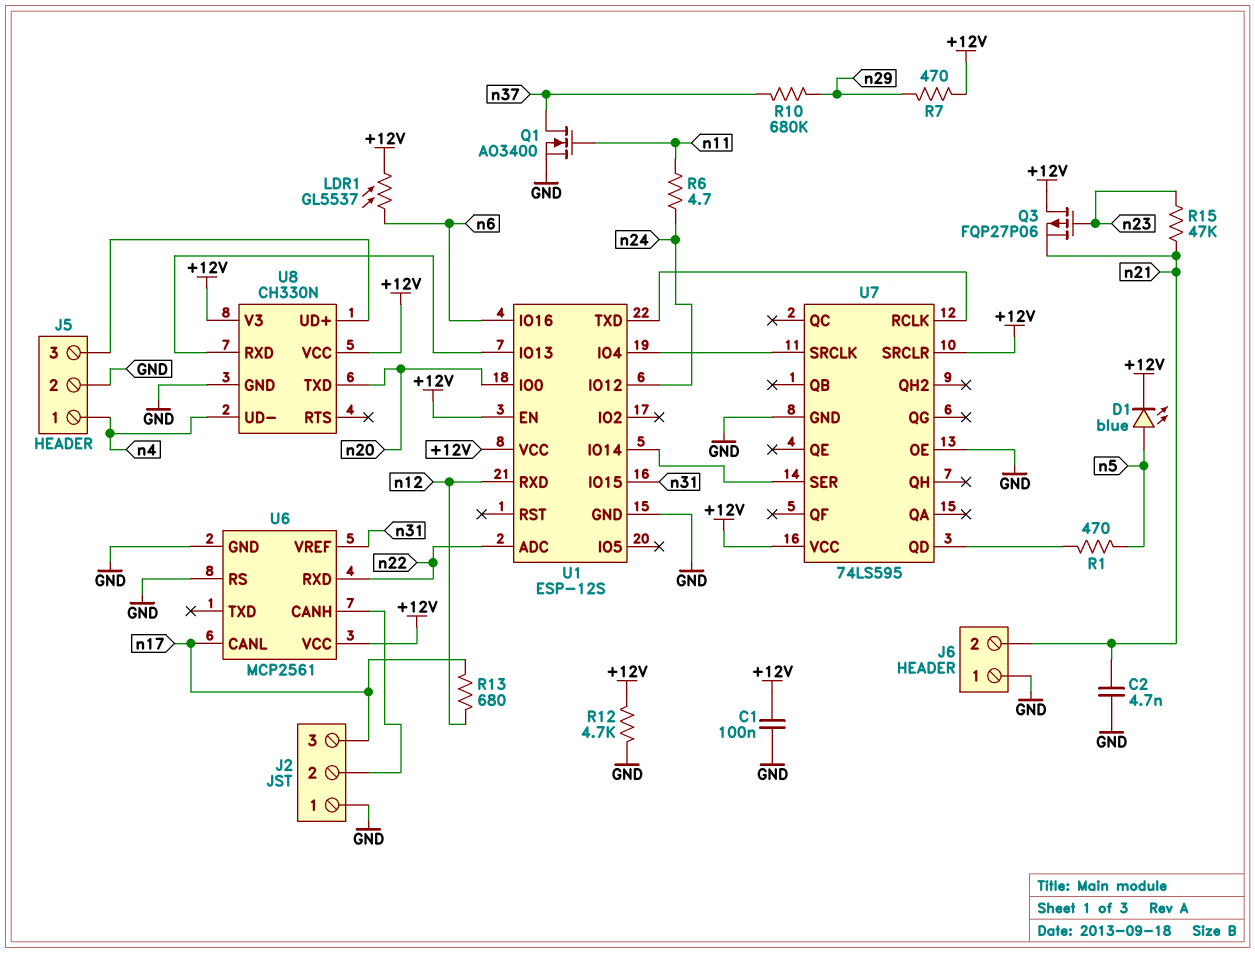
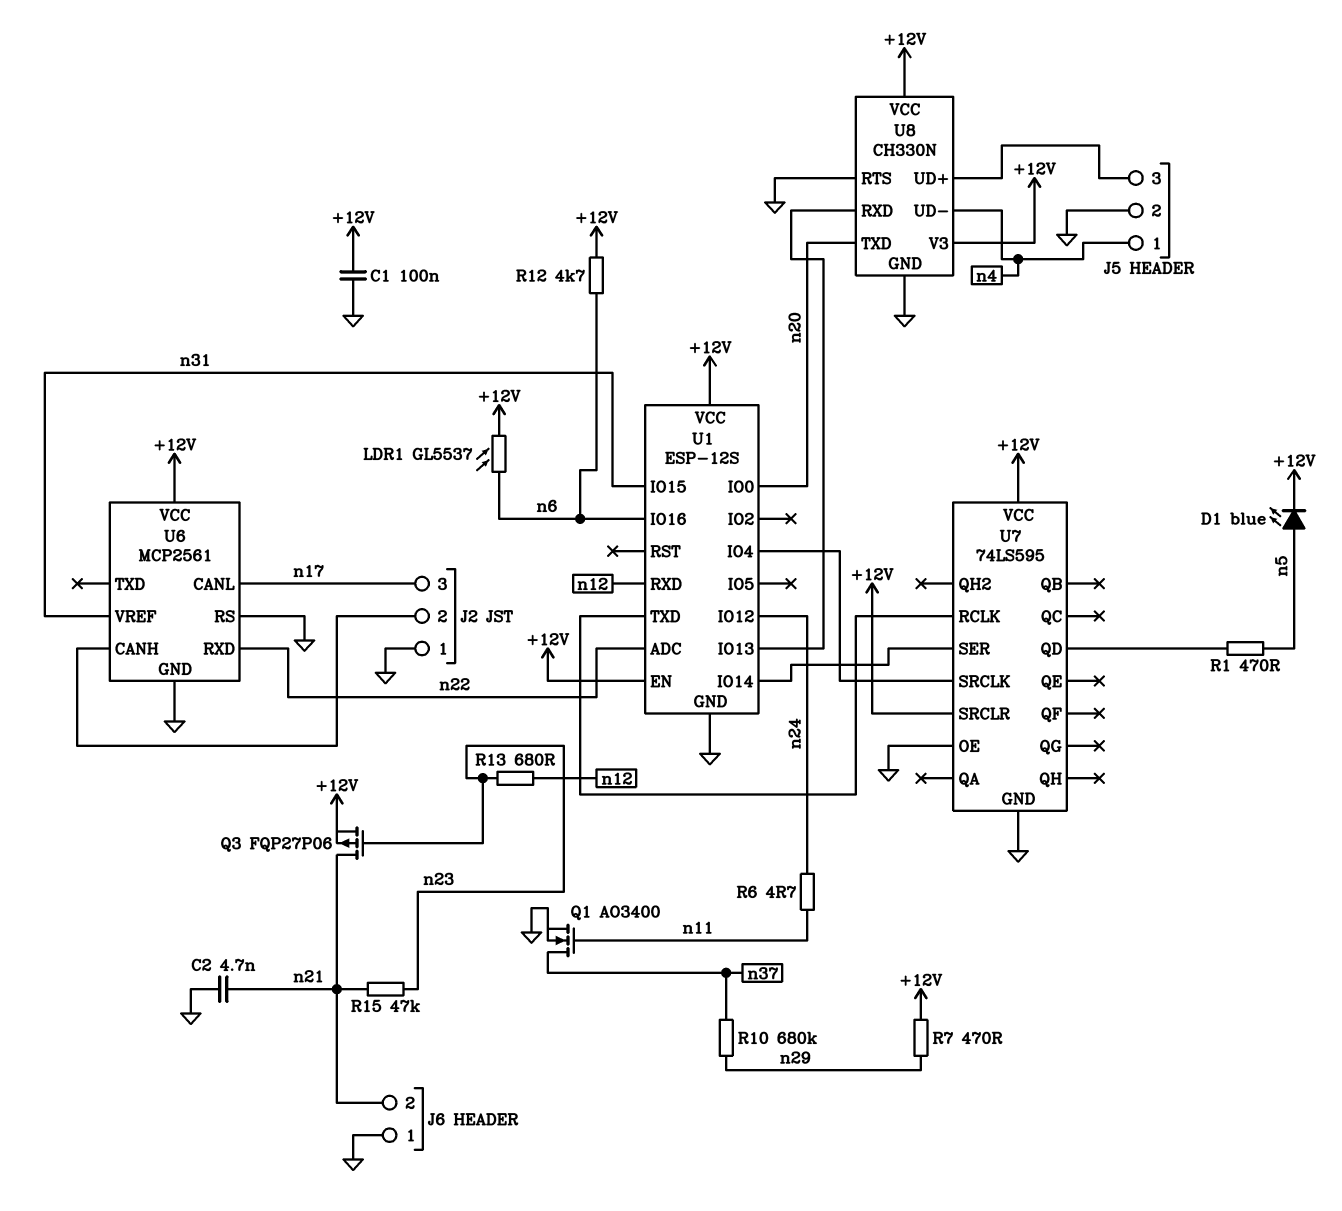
Q3: PMOS FQP27P06 (G n23, D +12V, S n21) -> PMOS FQP27P06 (G n23, D n21, S +12V)
R12: 4.7k (+12V, GND) -> 4.7k (+12V, n6)
R13: 680 (n12, n17) -> 680 (n12, n23)
U8 pin RTS: none -> GND

